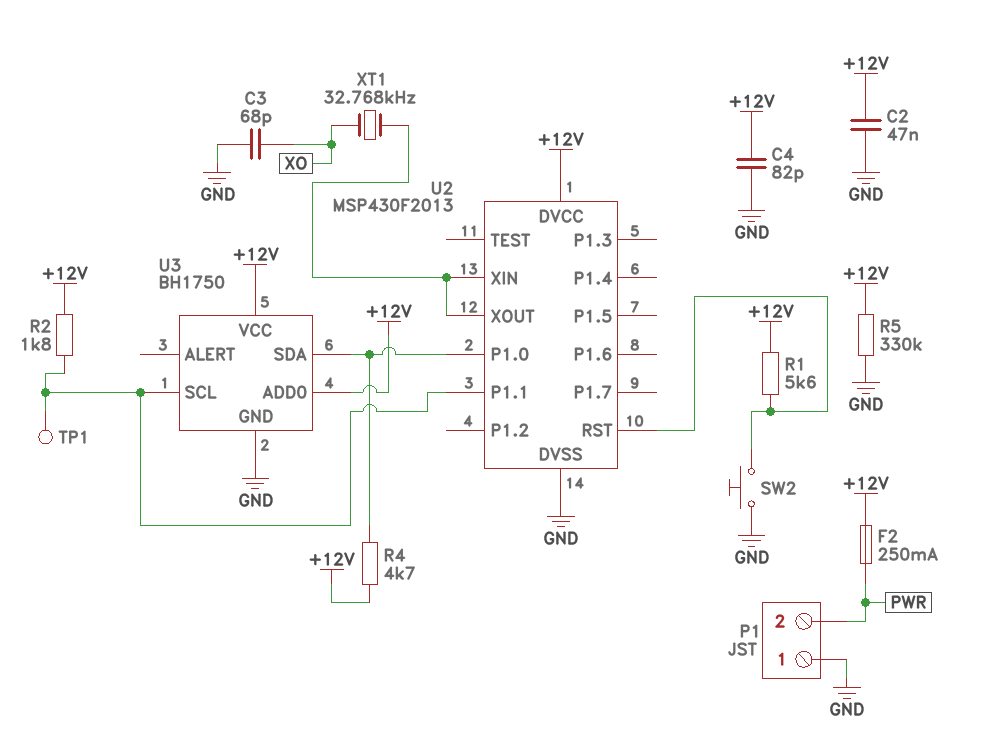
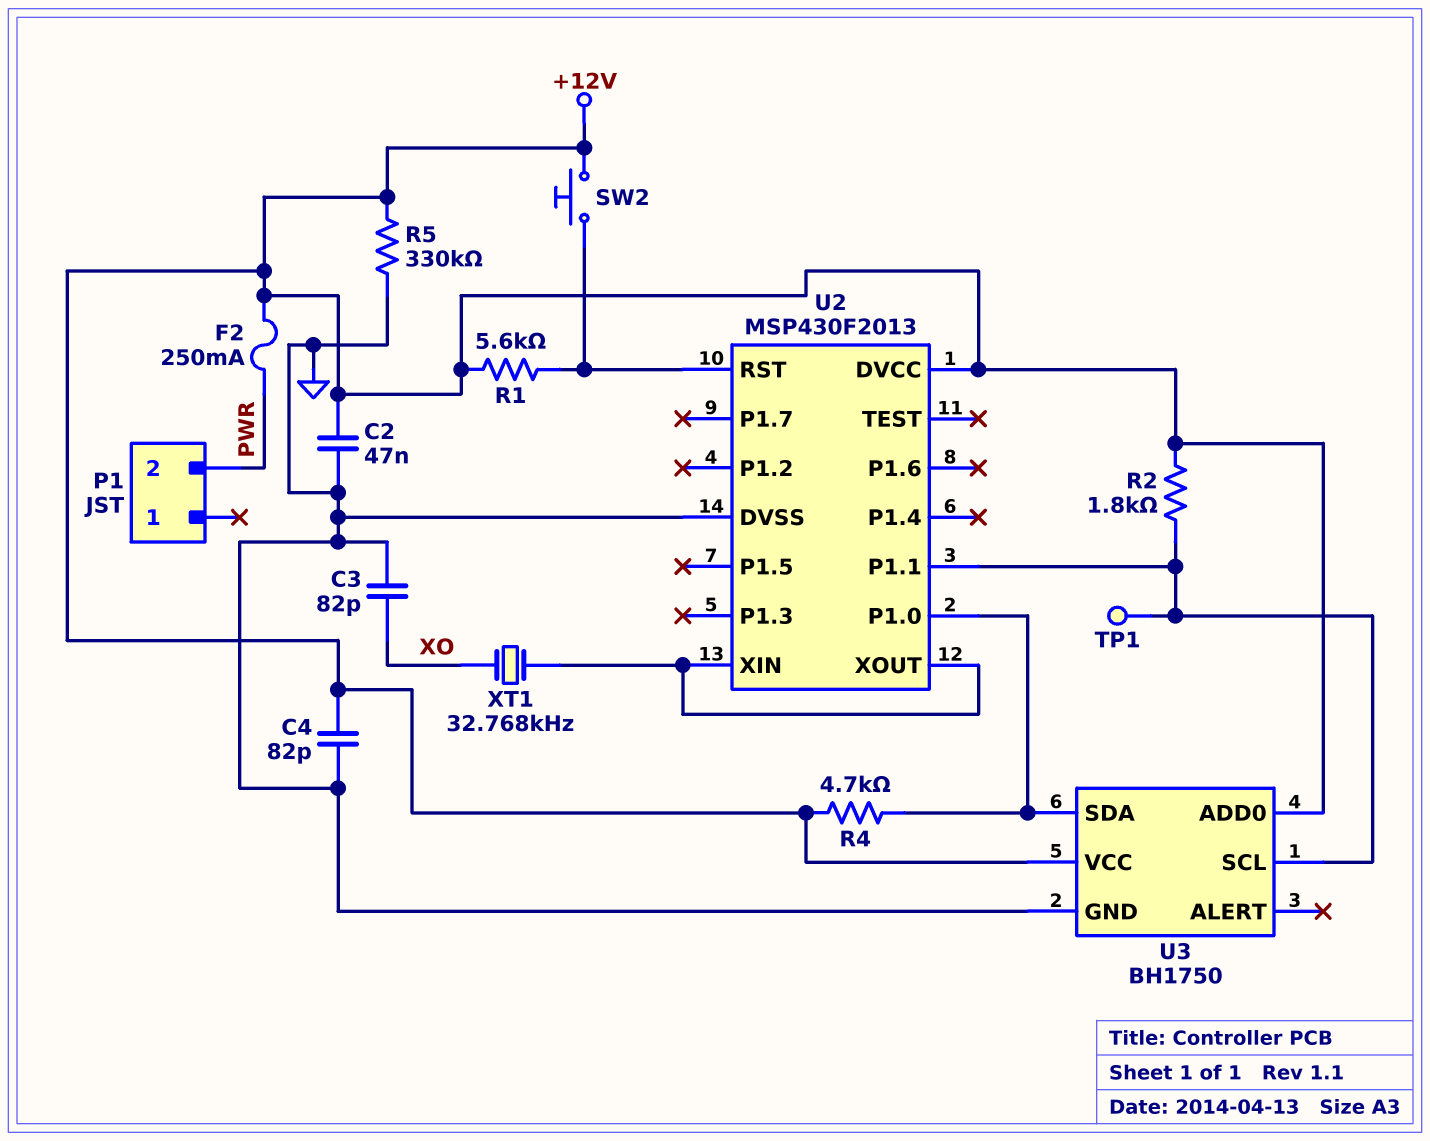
C3: 68pF (GND, XO) -> 82pF (GND, XO)
P1 pin 1: GND -> none
SW2: button (GND, U2/RST) -> button (+12V, U2/RST)

